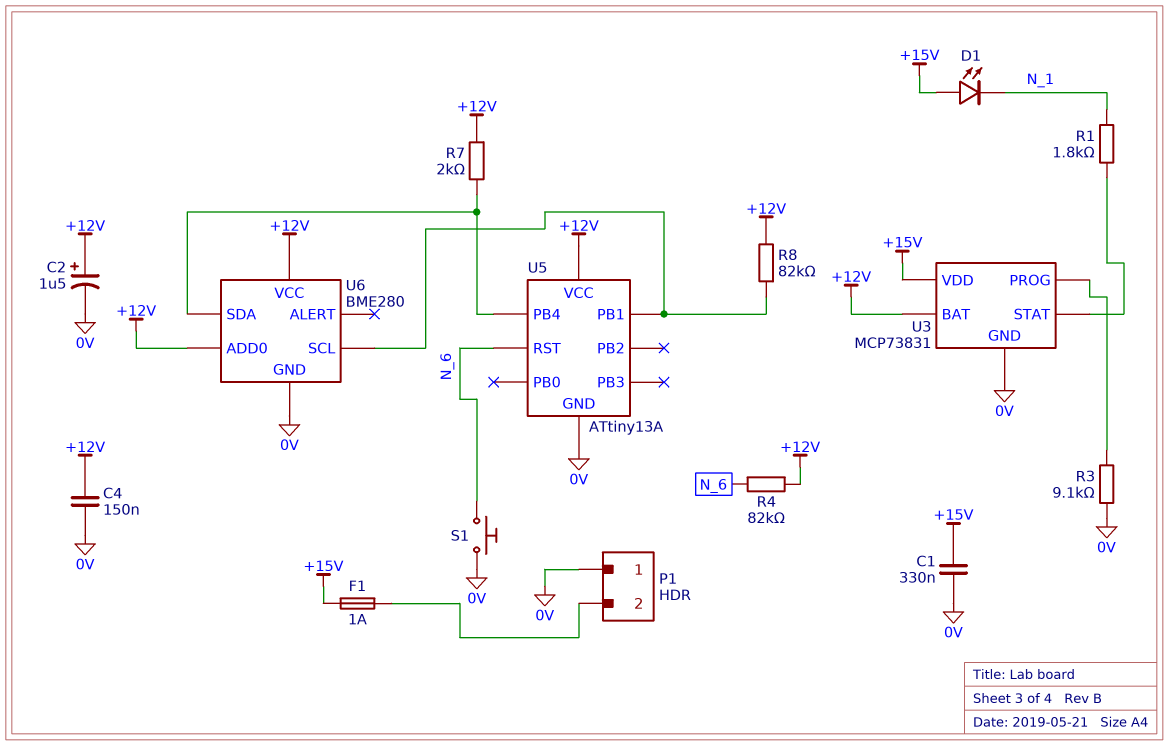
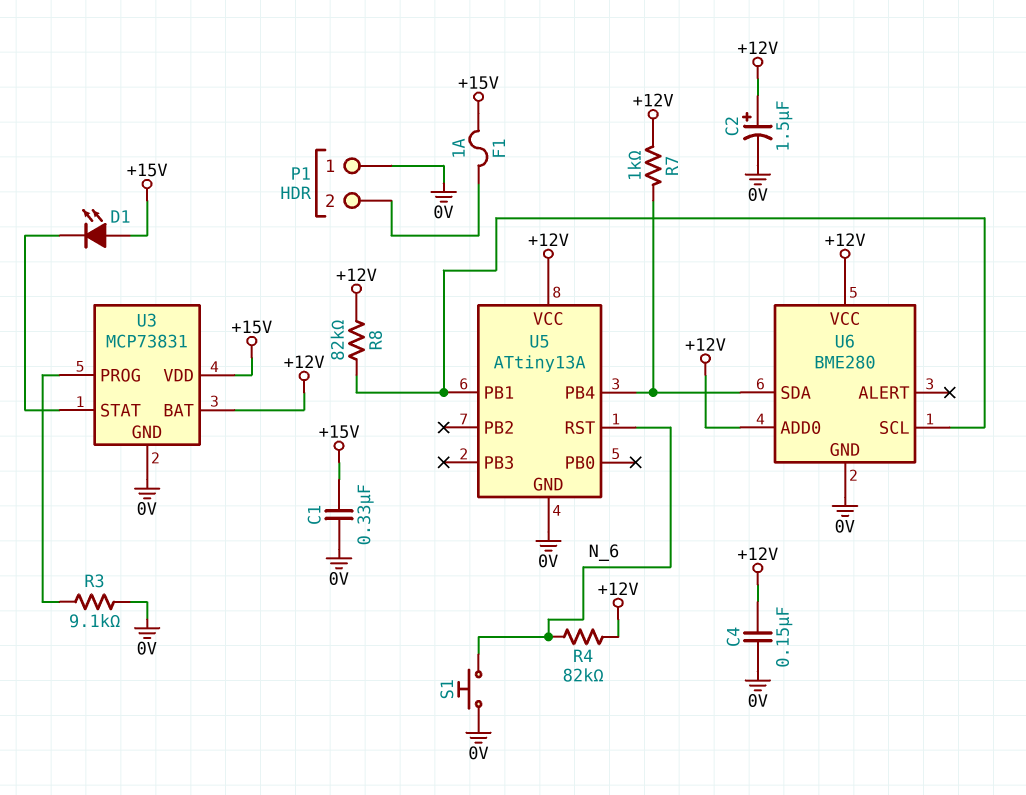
D1: LED (A +15V, K N_1) -> LED (A +15V, K U3/STAT)
R1: 1.8k (N_1, U3/STAT) -> none
R7: 2k (+12V, U5/PB4) -> 1k (+12V, U5/PB4)

